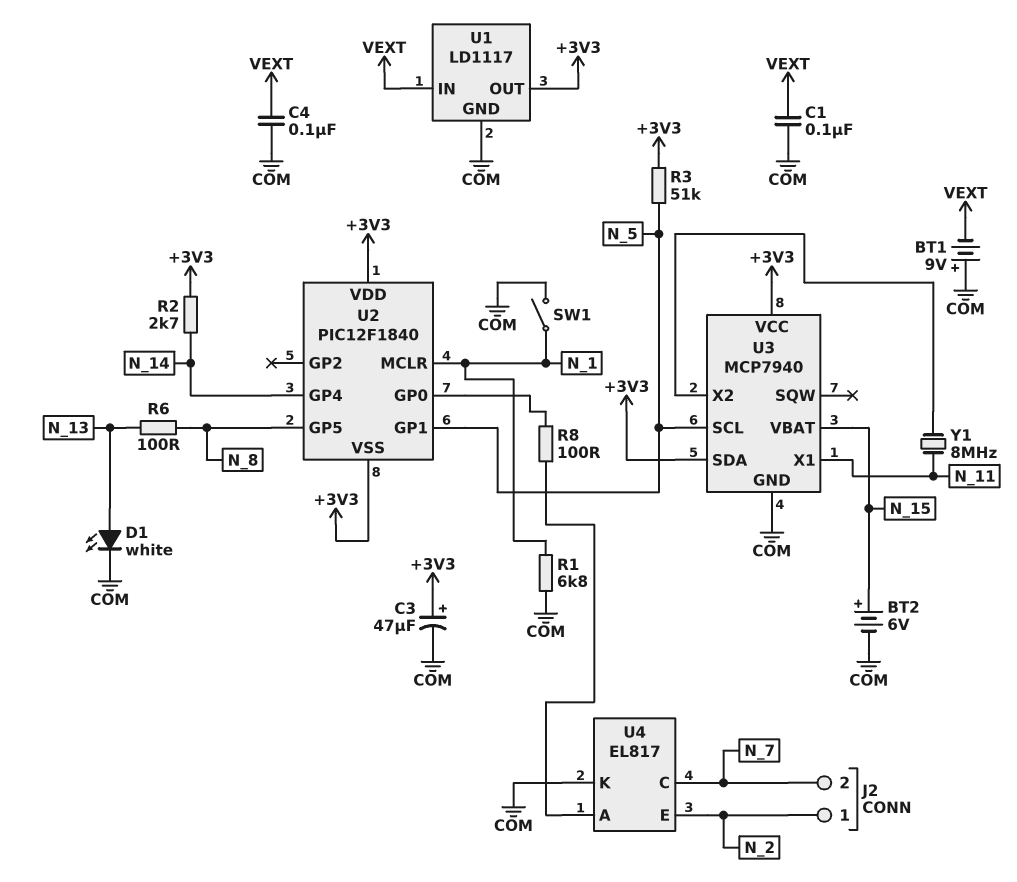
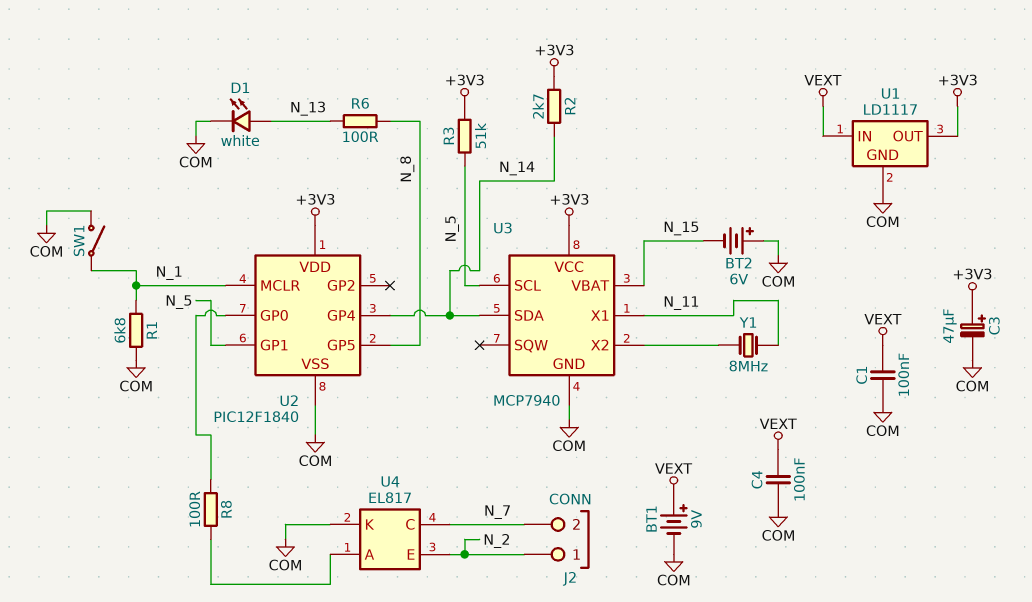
BT1: 9V (plus COM, minus VEXT) -> 9V (plus VEXT, minus COM)
BT2: 6V (plus N_15, minus COM) -> 6V (plus COM, minus N_15)
U2 pin VSS: +3V3 -> COM
U3 pin SDA: +3V3 -> N_14

